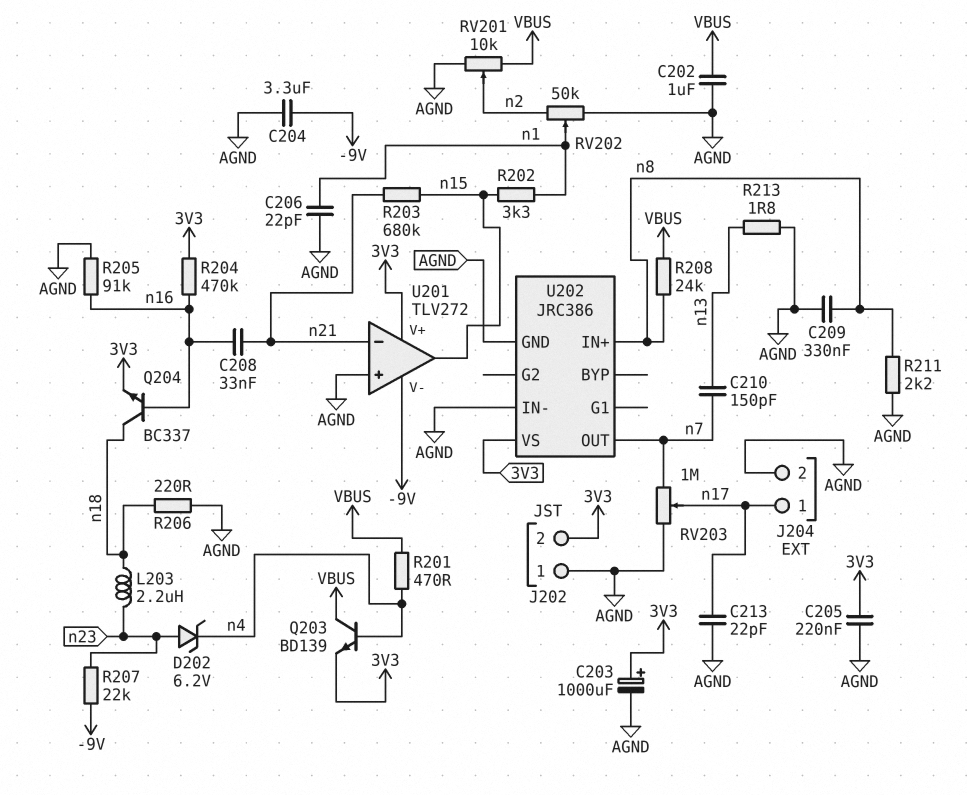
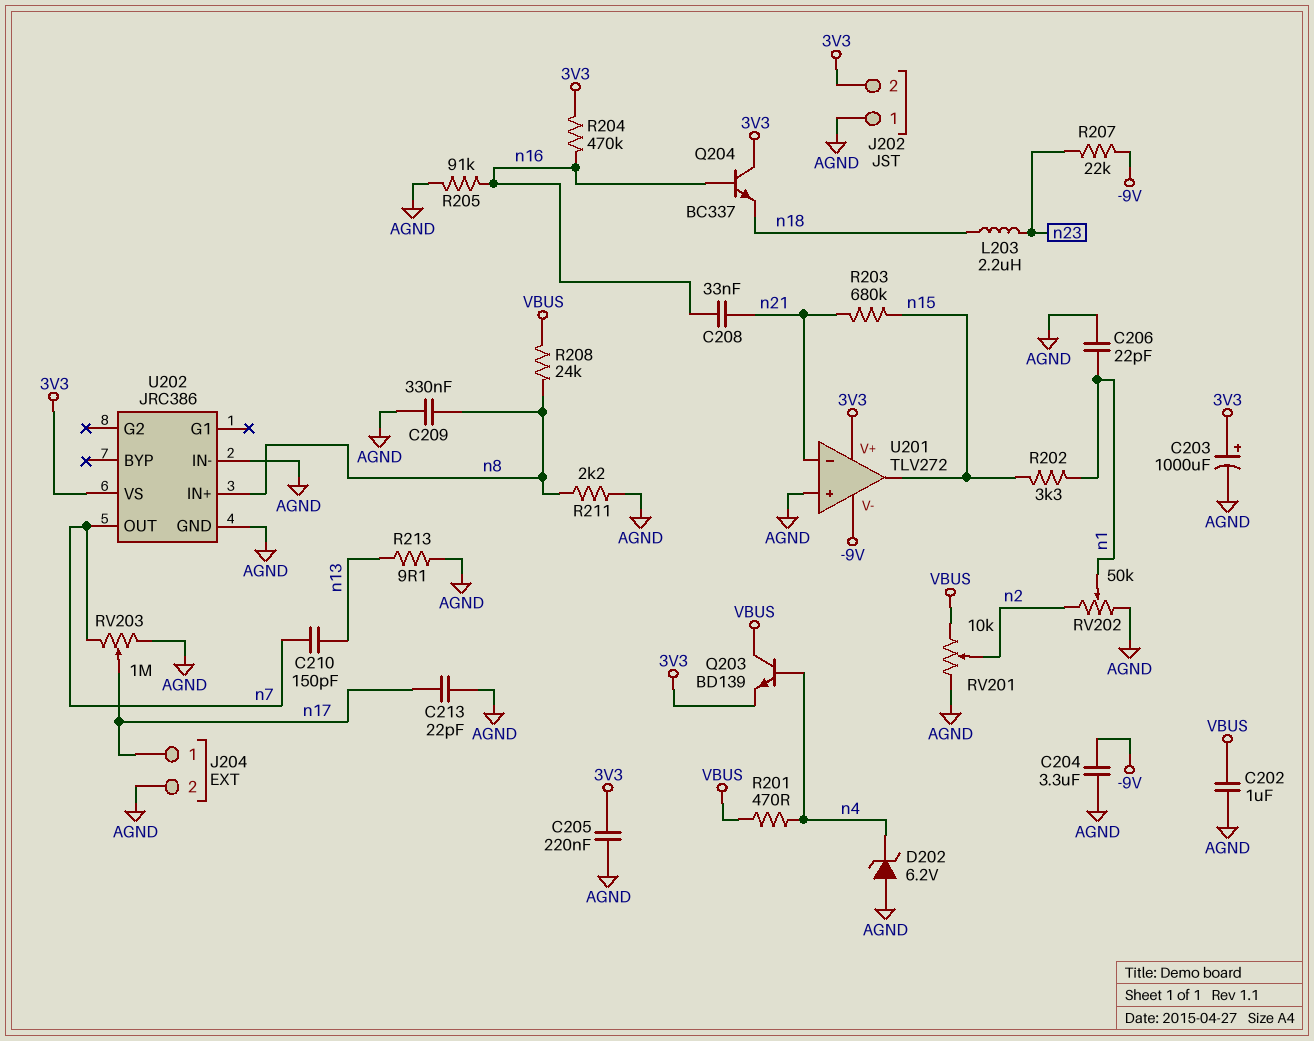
D202: zener 6.2V (A n23, K n4) -> zener 6.2V (A AGND, K n4)
Q204: NPN BC337 (B n16, C n18, E 3V3) -> NPN BC337 (B n16, C 3V3, E n18)
R206: 220 (AGND, n18) -> none
R213: 1.8 (AGND, n13) -> 9.1 (AGND, n13)

